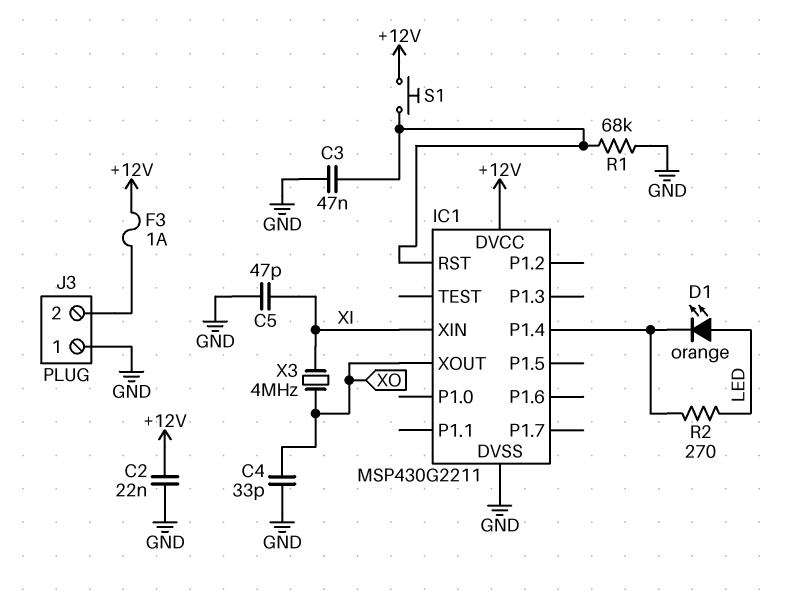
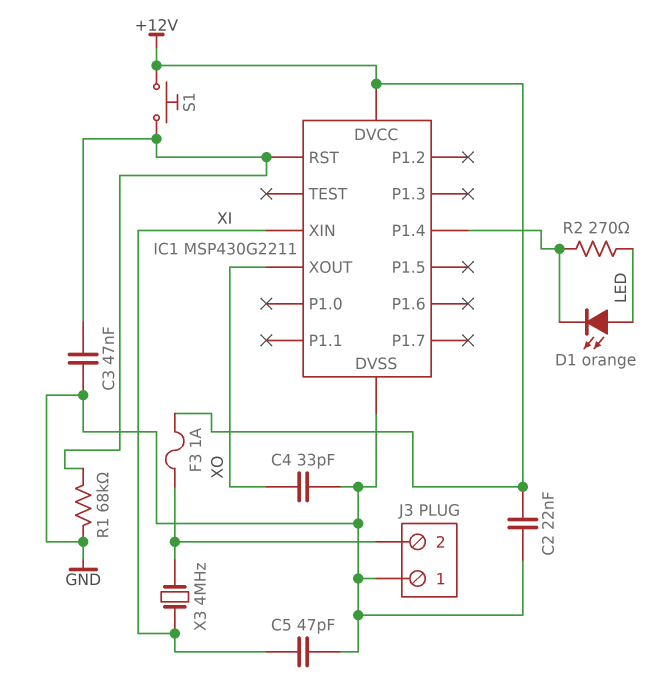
X3: 4MHz (XI, XO) -> 4MHz (J3/2, XI)

